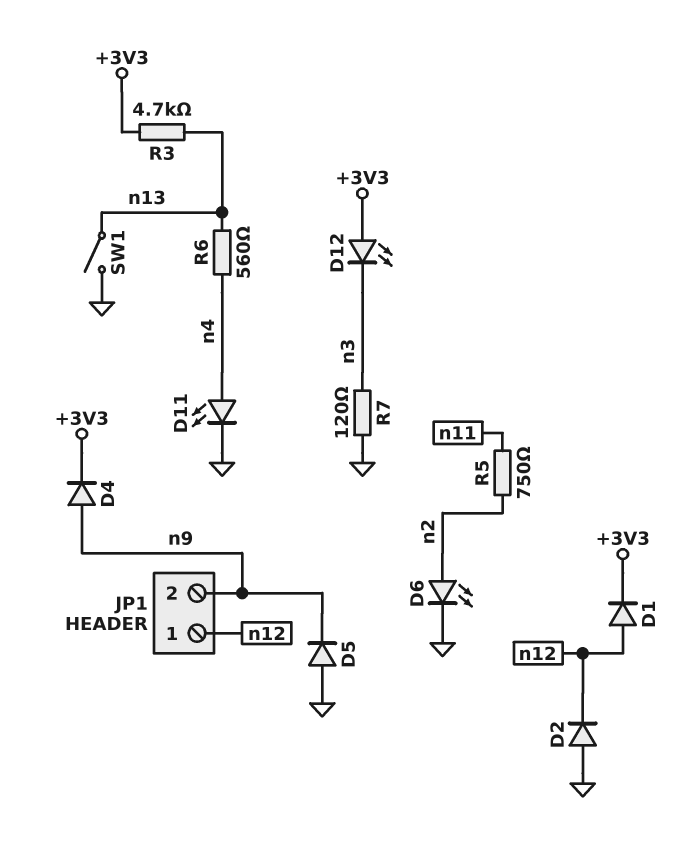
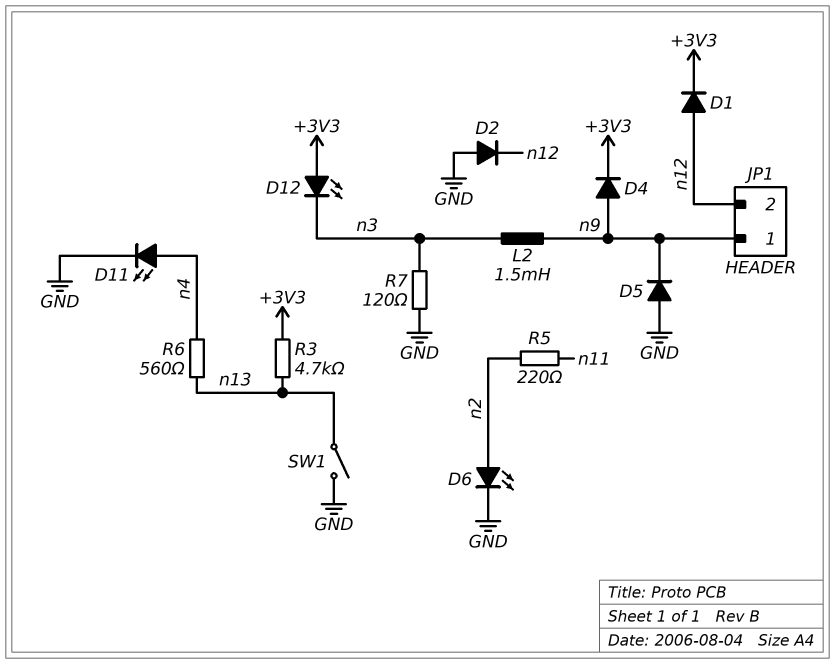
JP1 pin 1: n12 -> n9
JP1 pin 2: n9 -> n12
L2: none -> 1.5mH (n3, n9)
R5: 750 (n2, n11) -> 220 (n2, n11)

